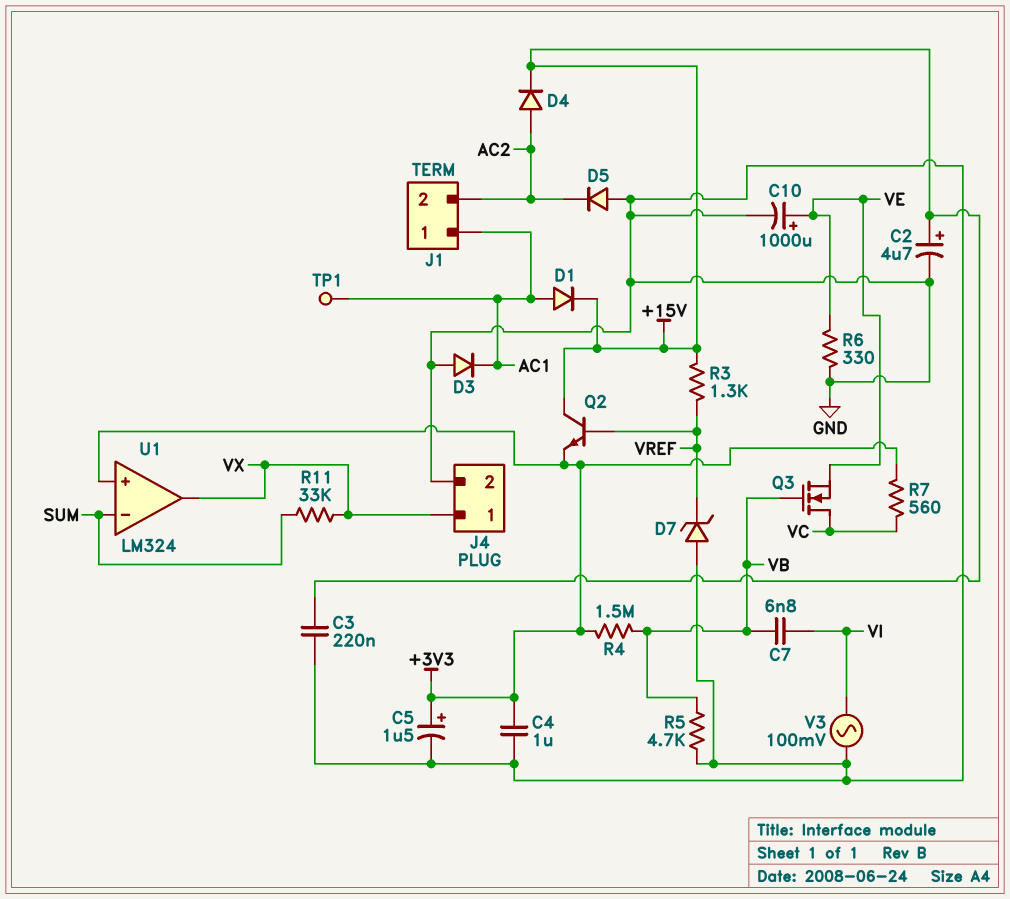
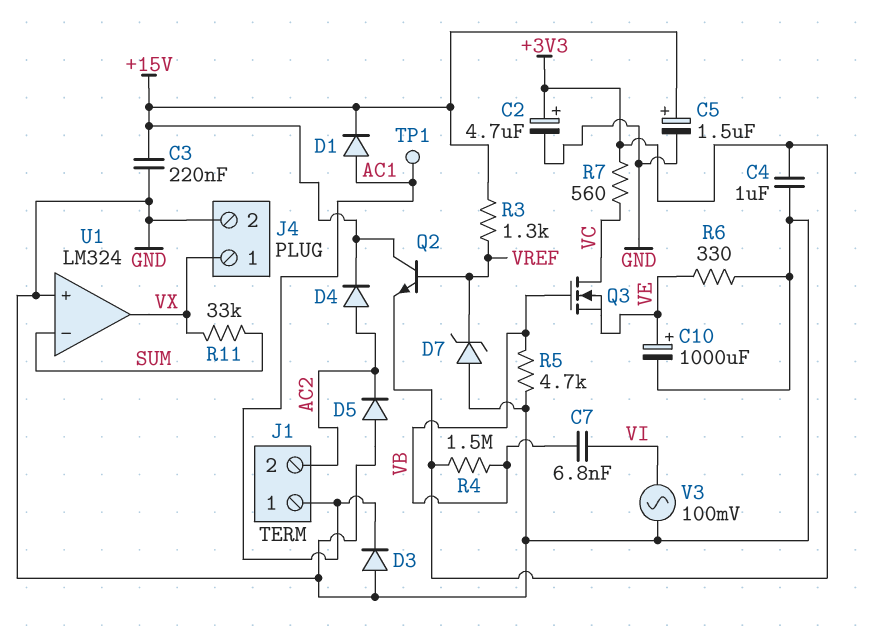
C2: 4.7uF (plus +15V, minus GND) -> 4.7uF (plus +3V3, minus GND)
C5: 1.5uF (plus +3V3, minus GND) -> 1.5uF (plus +15V, minus GND)
U1 pin in+: +3V3 -> GND

